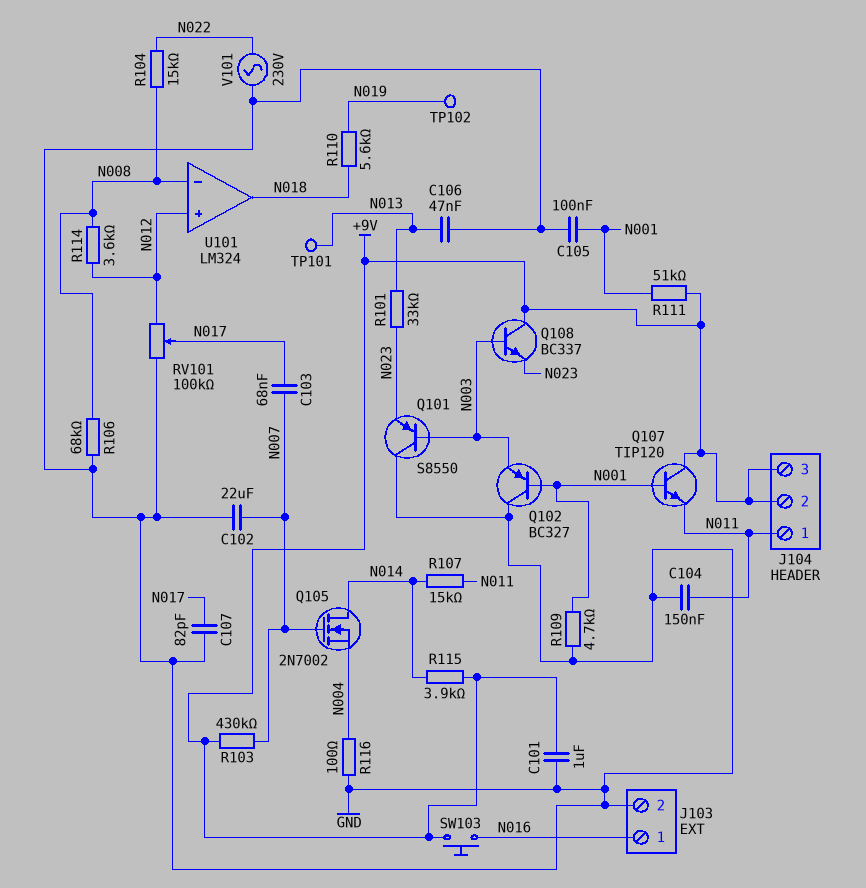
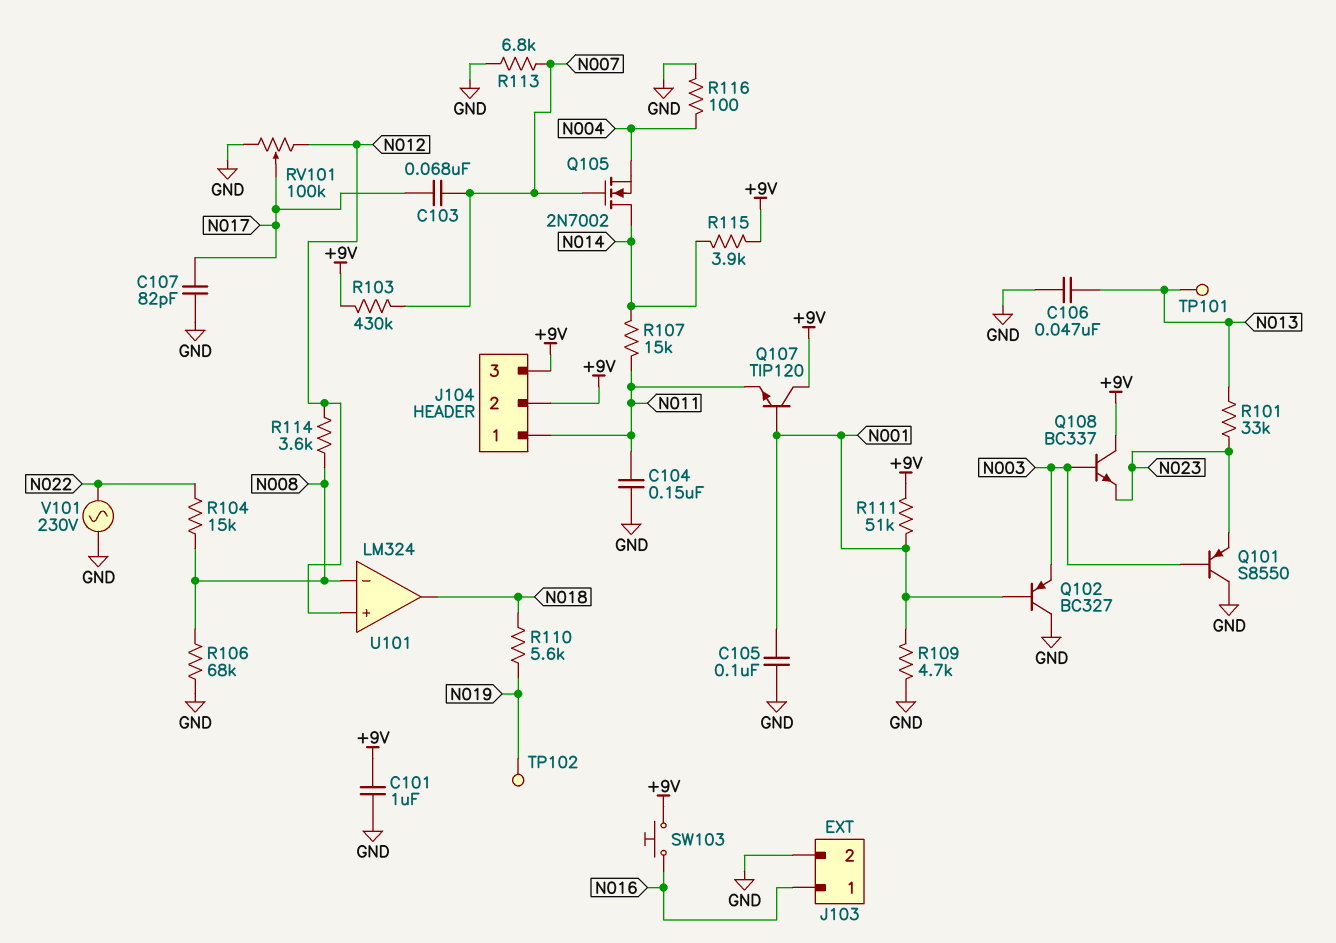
C102: 22uF (GND, N007) -> none
R113: none -> 6.8k (GND, N007)

